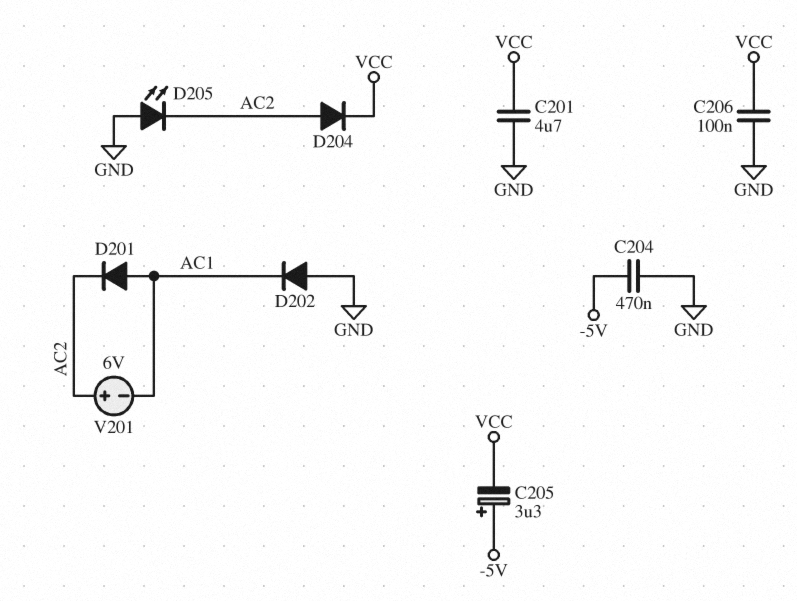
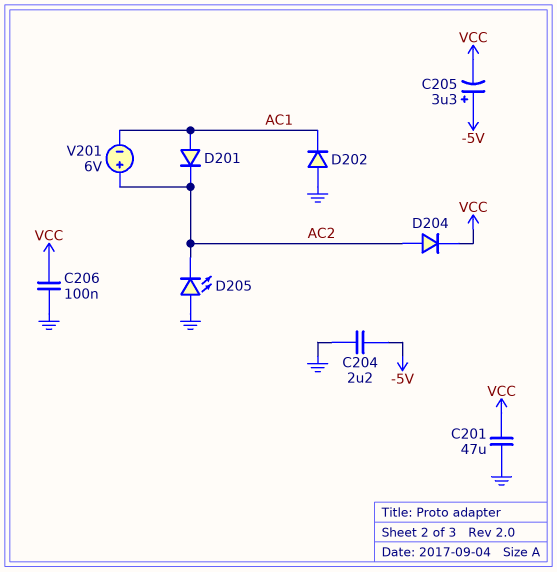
C201: 4.7uF (GND, VCC) -> 47uF (GND, VCC)
C204: 470nF (-5V, GND) -> 2.2uF (-5V, GND)

